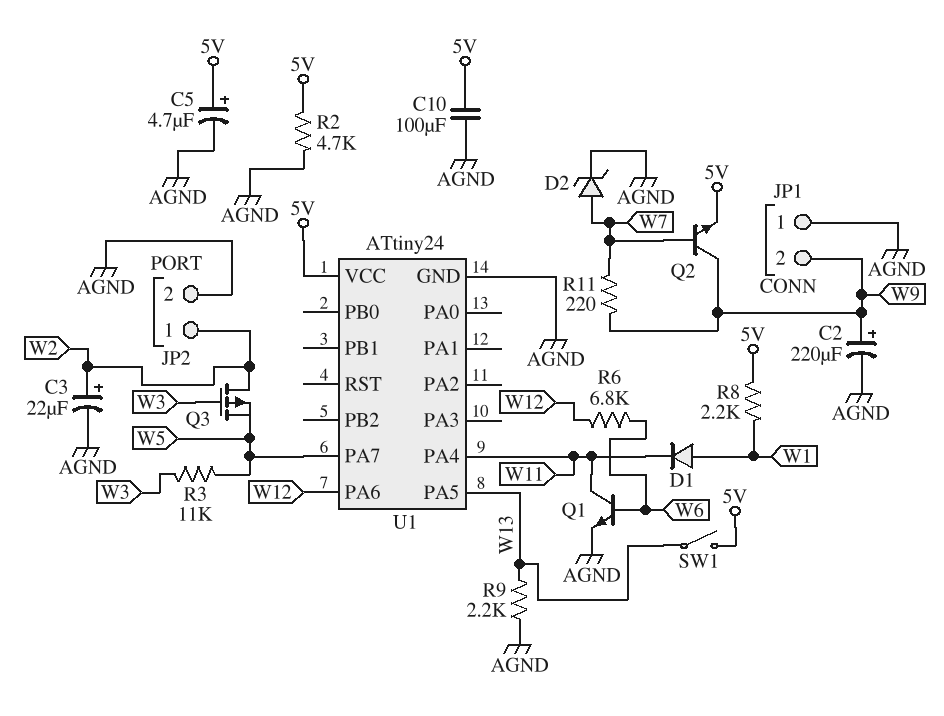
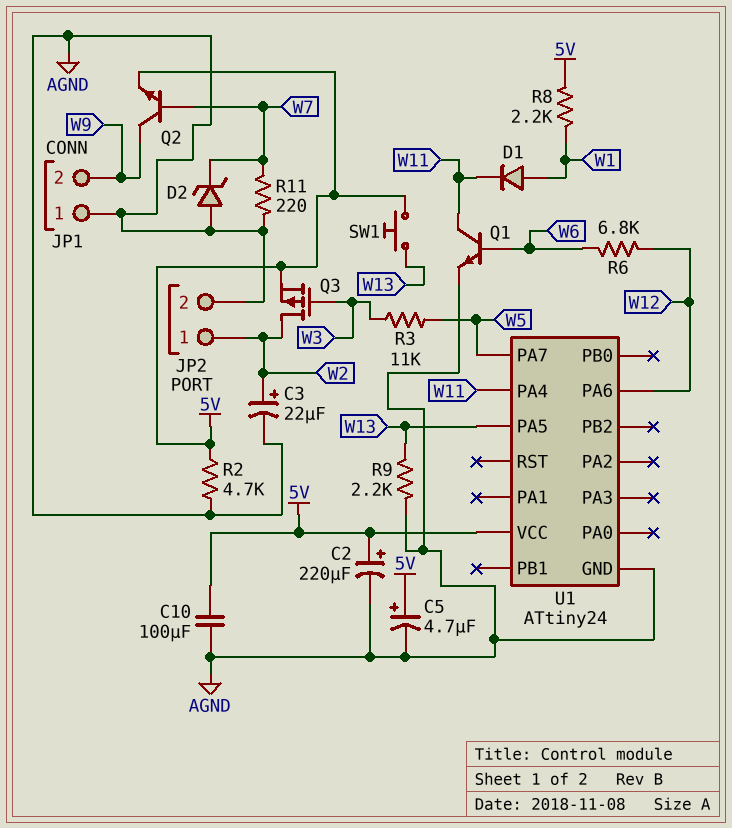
C2: 220uF (plus W9, minus AGND) -> 220uF (plus 5V, minus AGND)
D2: zener (A W7, K AGND) -> zener (A AGND, K W7)
Q3: PMOS (G W3, D W2, S W5) -> PMOS (G W3, D W2, S 5V)
R11: 220 (W7, W9) -> 220 (AGND, W7)
SW1: switch (5V, W13) -> button (5V, W13)

